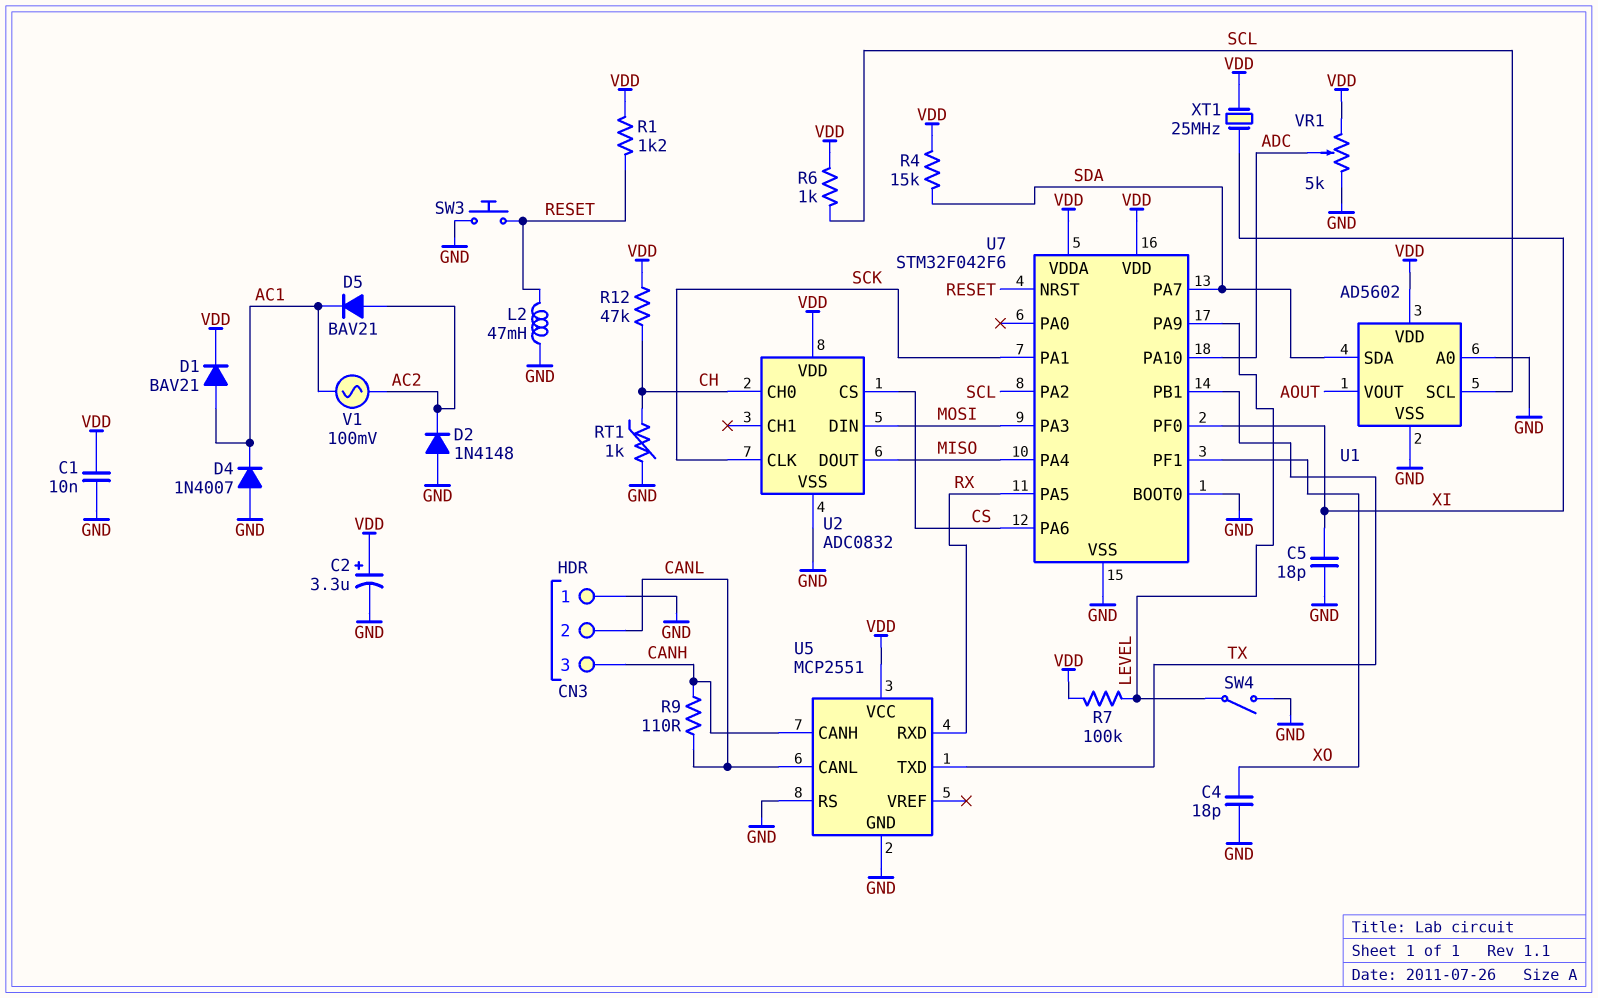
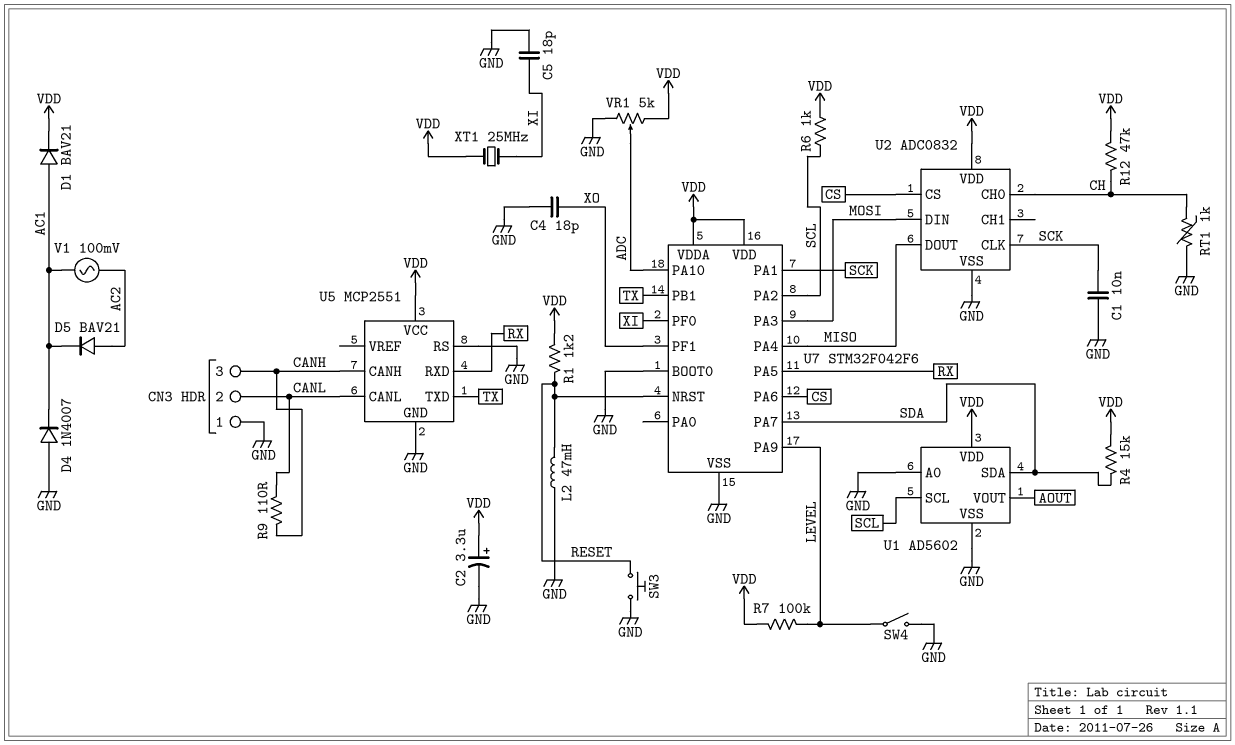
C1: 10nF (GND, VDD) -> 10nF (GND, SCK)
D2: diode 1N4148 (A GND, K AC2) -> none

